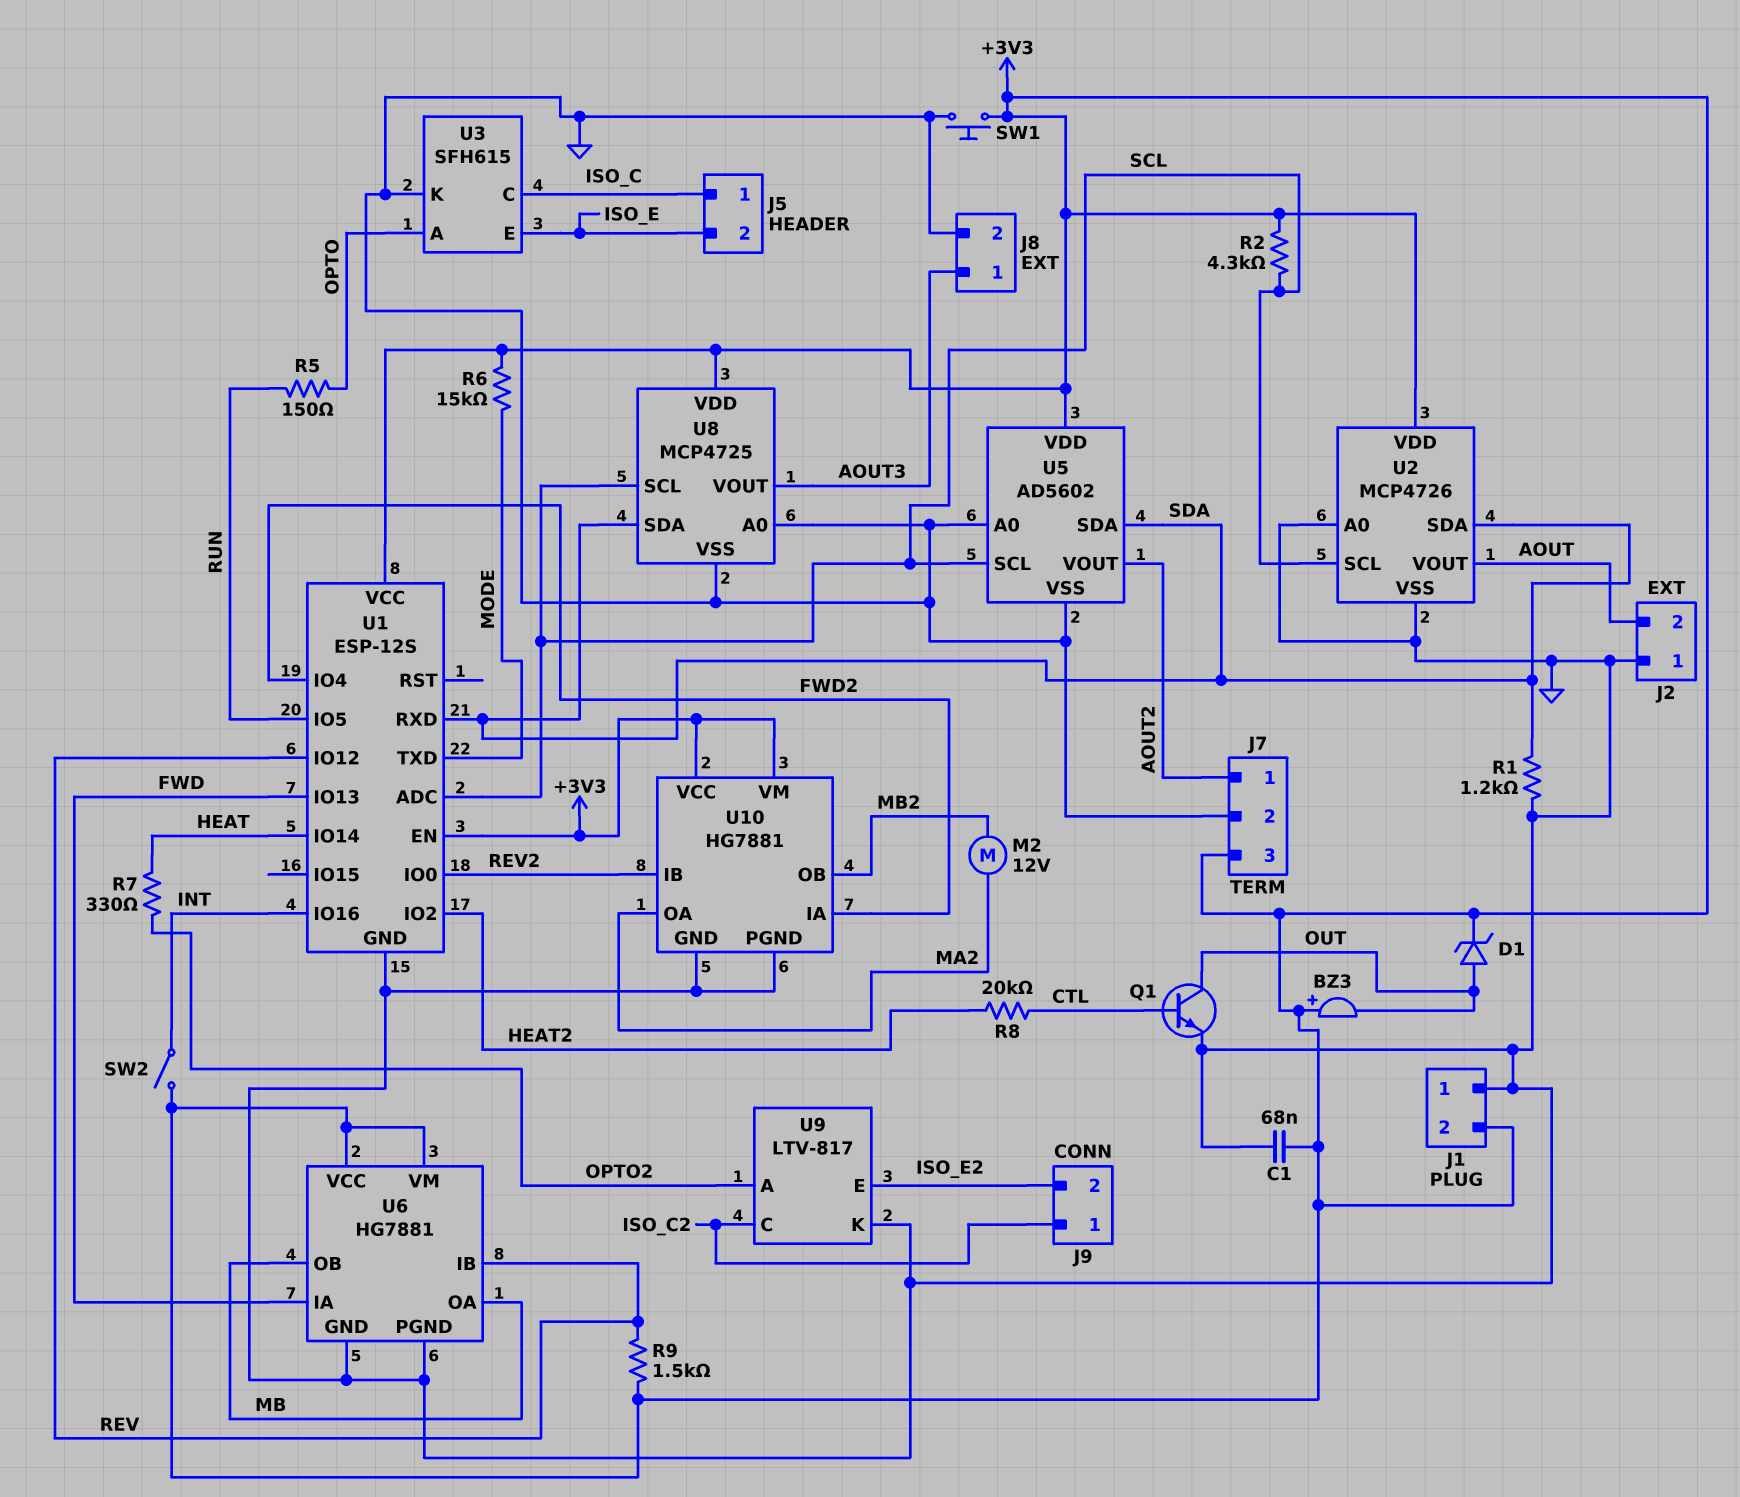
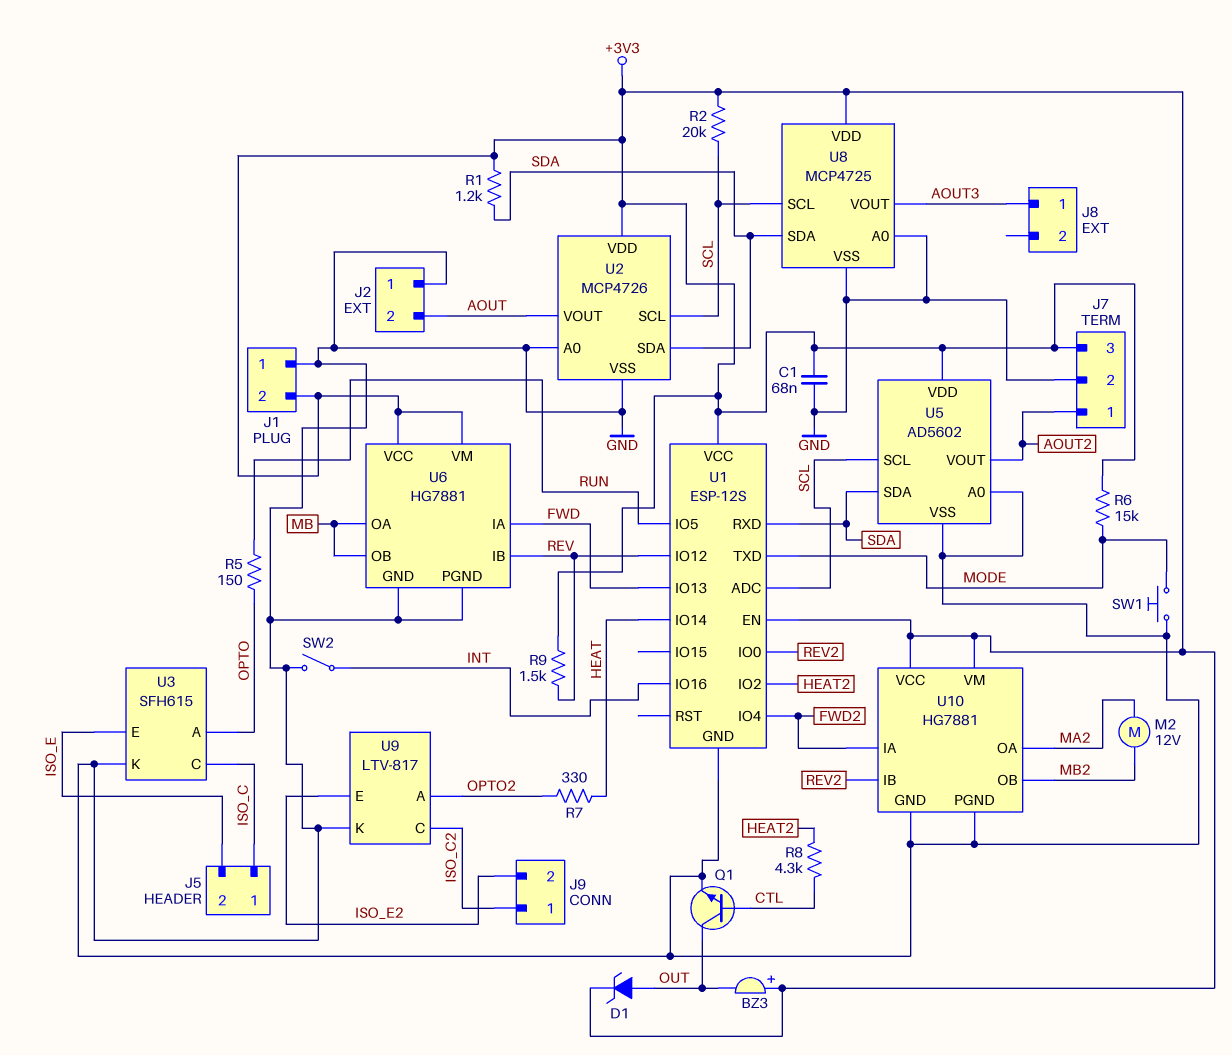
J8 pin 2: GND -> none
R1: 1.2k (GND, SDA) -> 1.2k (+3V3, SDA)
R2: 4.3k (+3V3, SCL) -> 20k (+3V3, SCL)
R8: 20k (CTL, HEAT2) -> 4.3k (CTL, HEAT2)
SW1: button (+3V3, GND) -> button (GND, MODE)
SW2: switch (+3V3, INT) -> switch (GND, INT)

